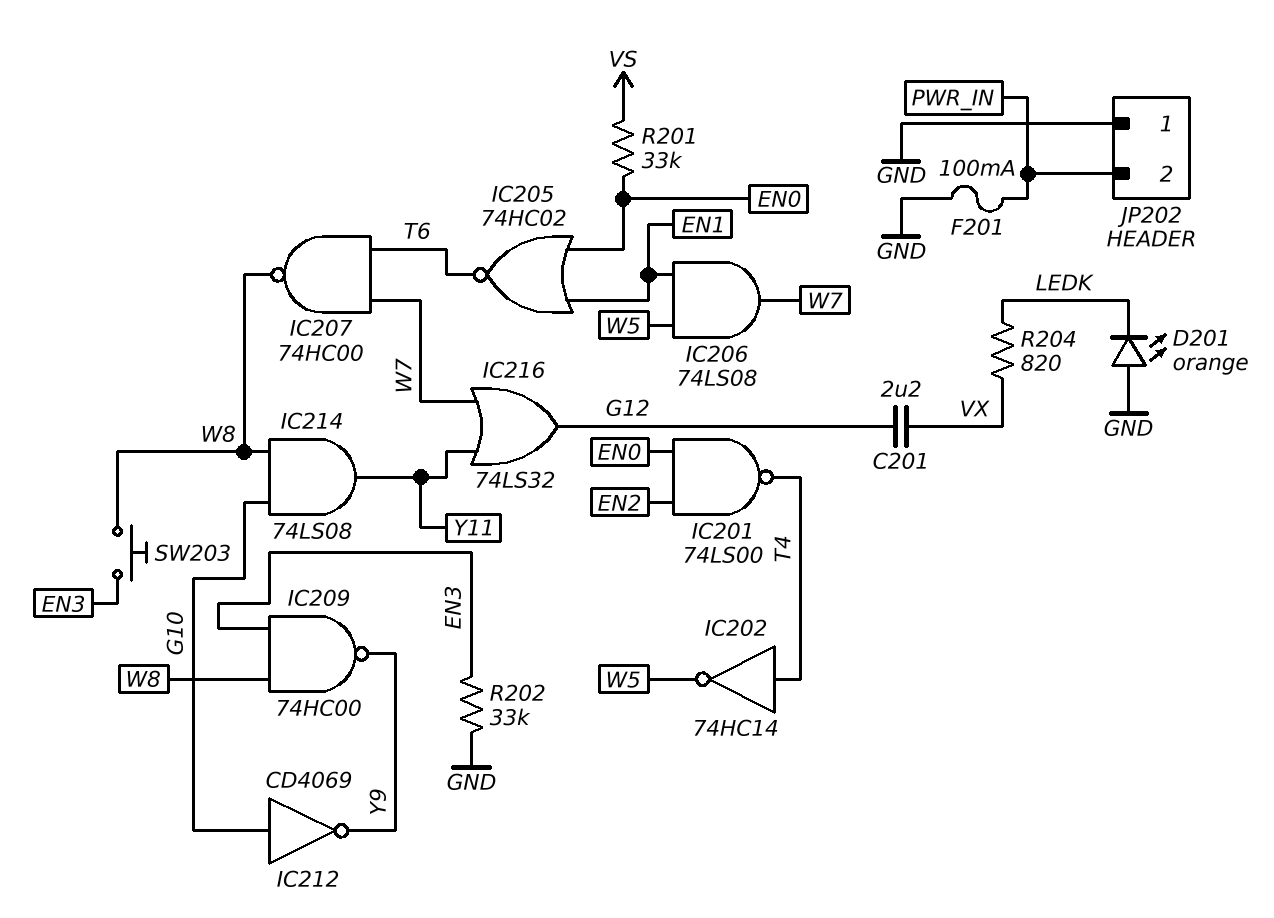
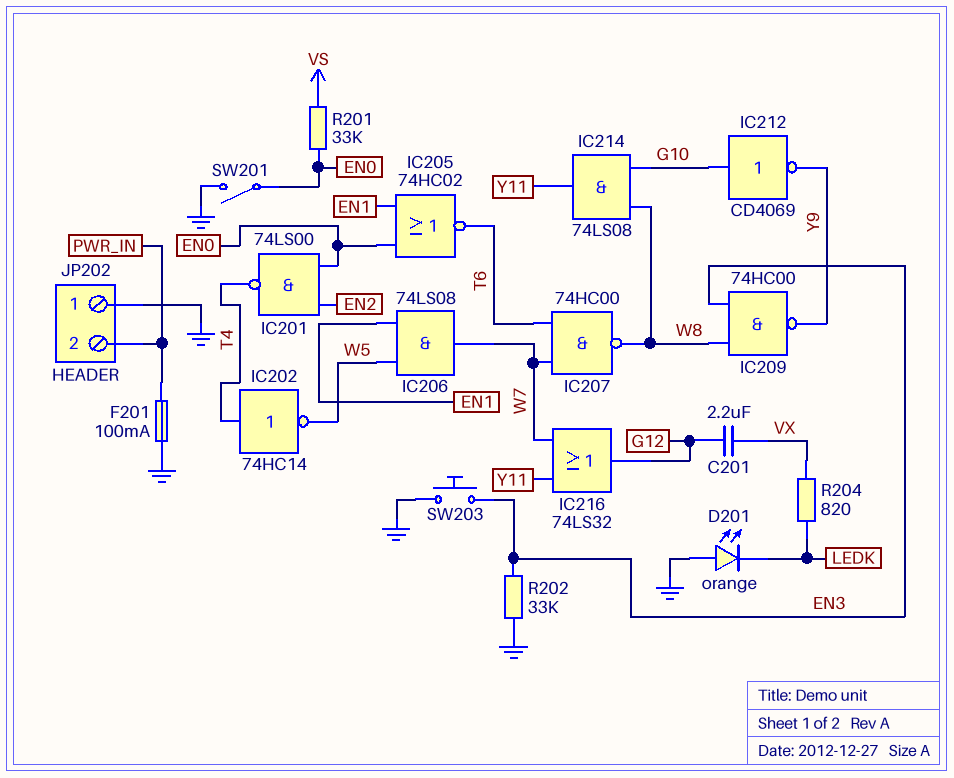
SW201: none -> switch (EN0, GND)
SW203: button (EN3, W8) -> button (EN3, GND)

